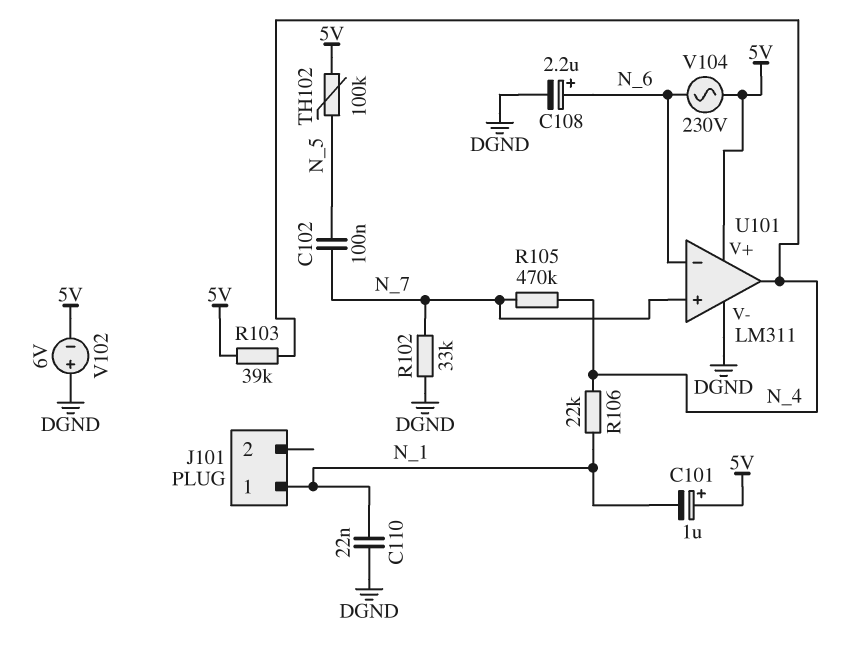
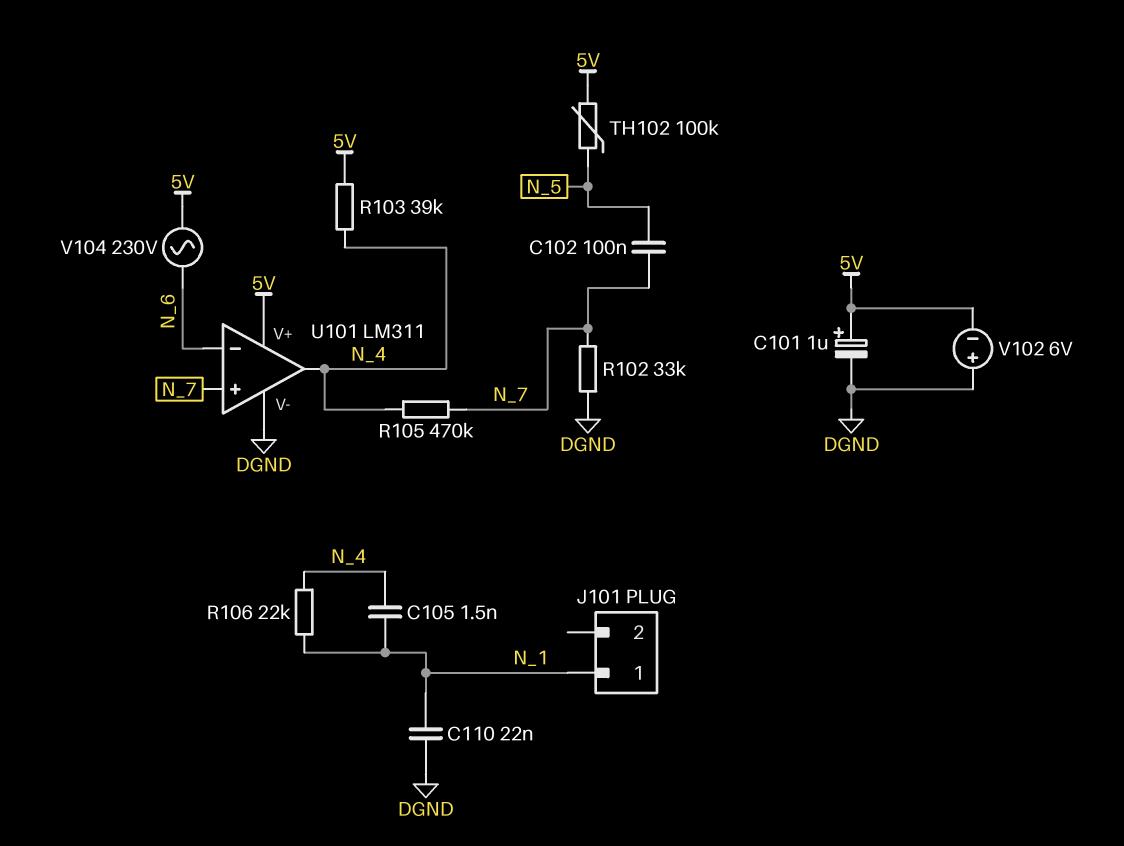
C101: 1uF (plus 5V, minus N_1) -> 1uF (plus 5V, minus DGND)
C105: none -> 1.5nF (N_1, N_4)
C108: 2.2uF (plus N_6, minus DGND) -> none

